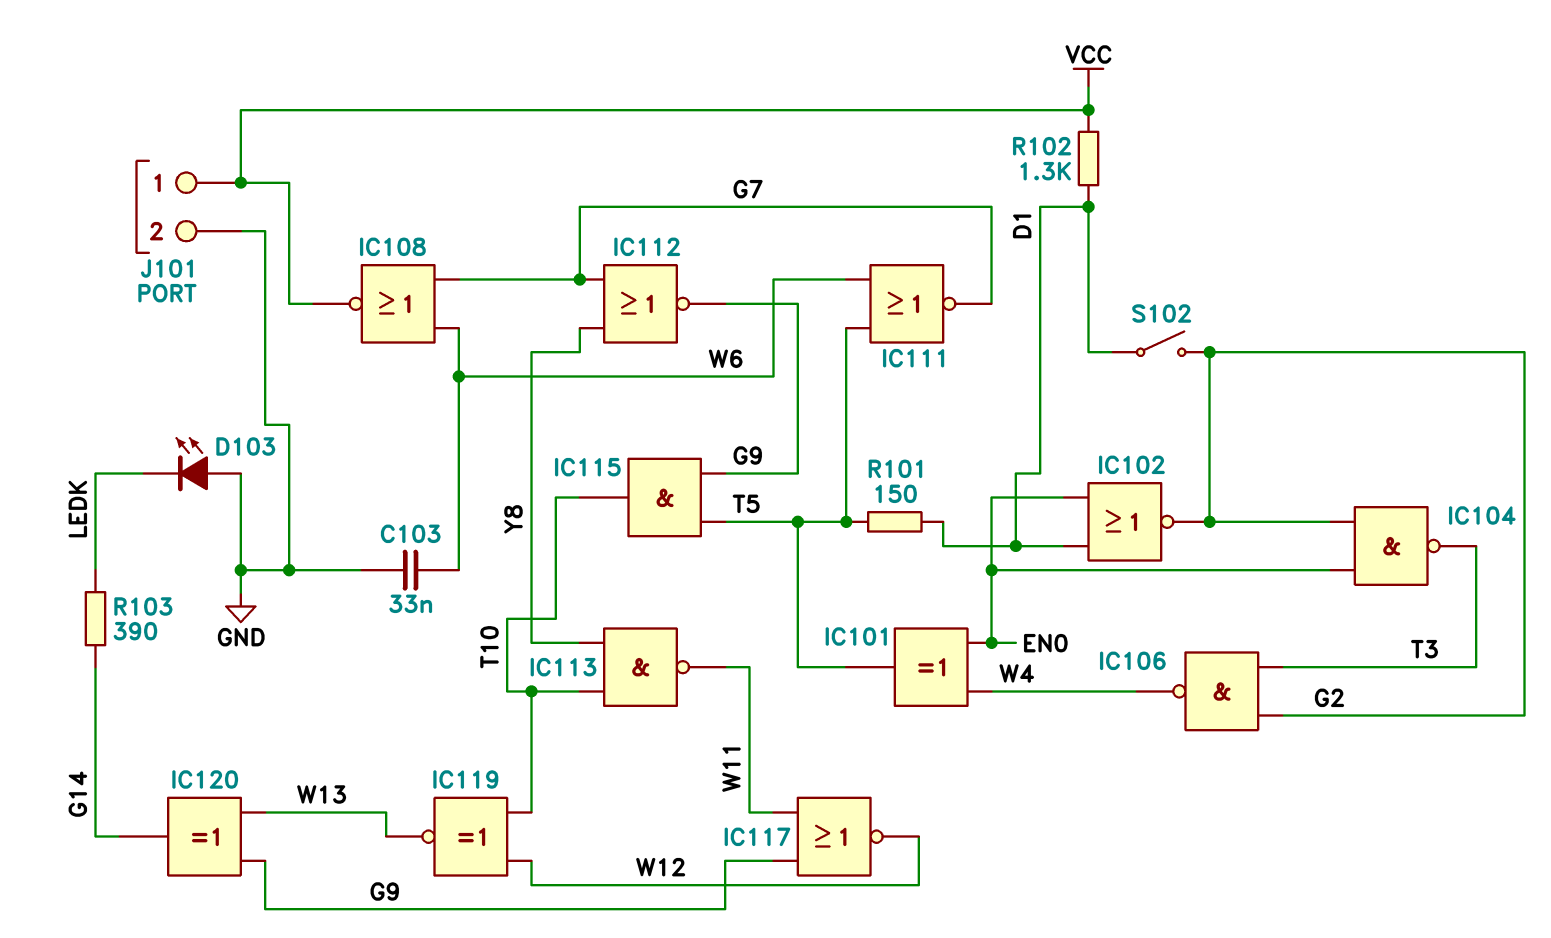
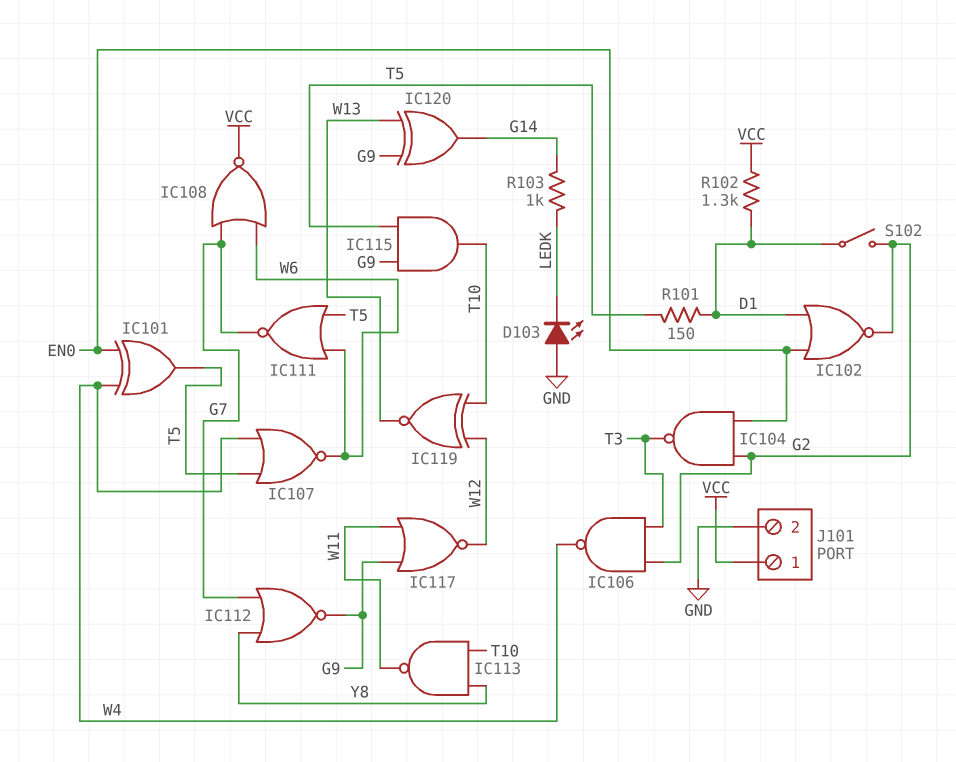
C103: 33nF (GND, W6) -> none
IC107: none -> NOR (in T5, in W4, out W6)
R103: 390 (G14, LEDK) -> 1k (G14, LEDK)

